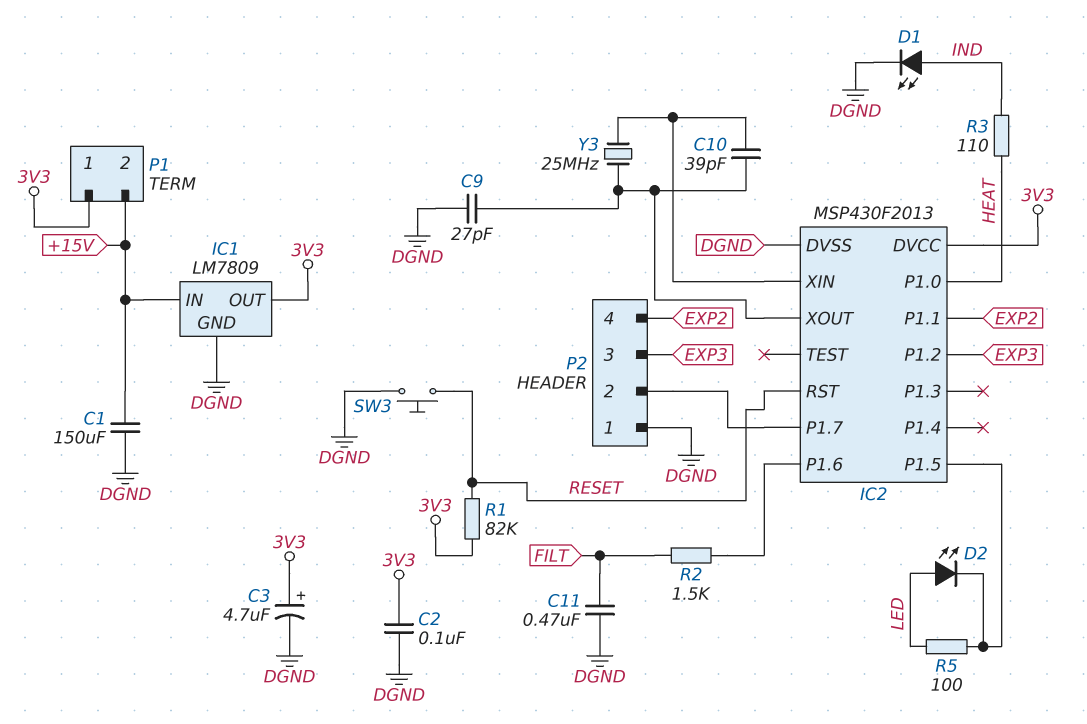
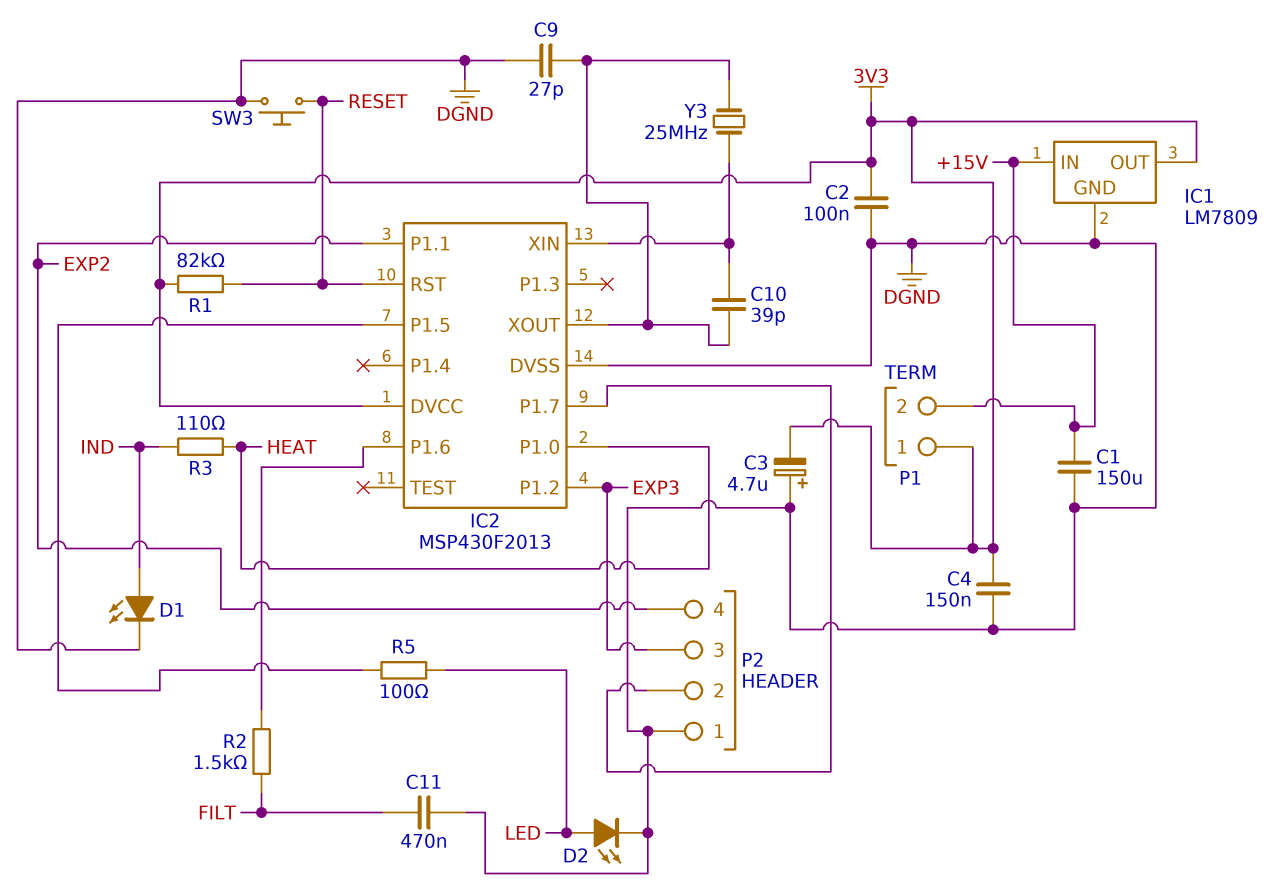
C3: 4.7uF (plus 3V3, minus DGND) -> 4.7uF (plus DGND, minus 3V3)
C4: none -> 150nF (3V3, DGND)
D2: LED (A LED, K IC2/P1.5) -> LED (A LED, K DGND)

